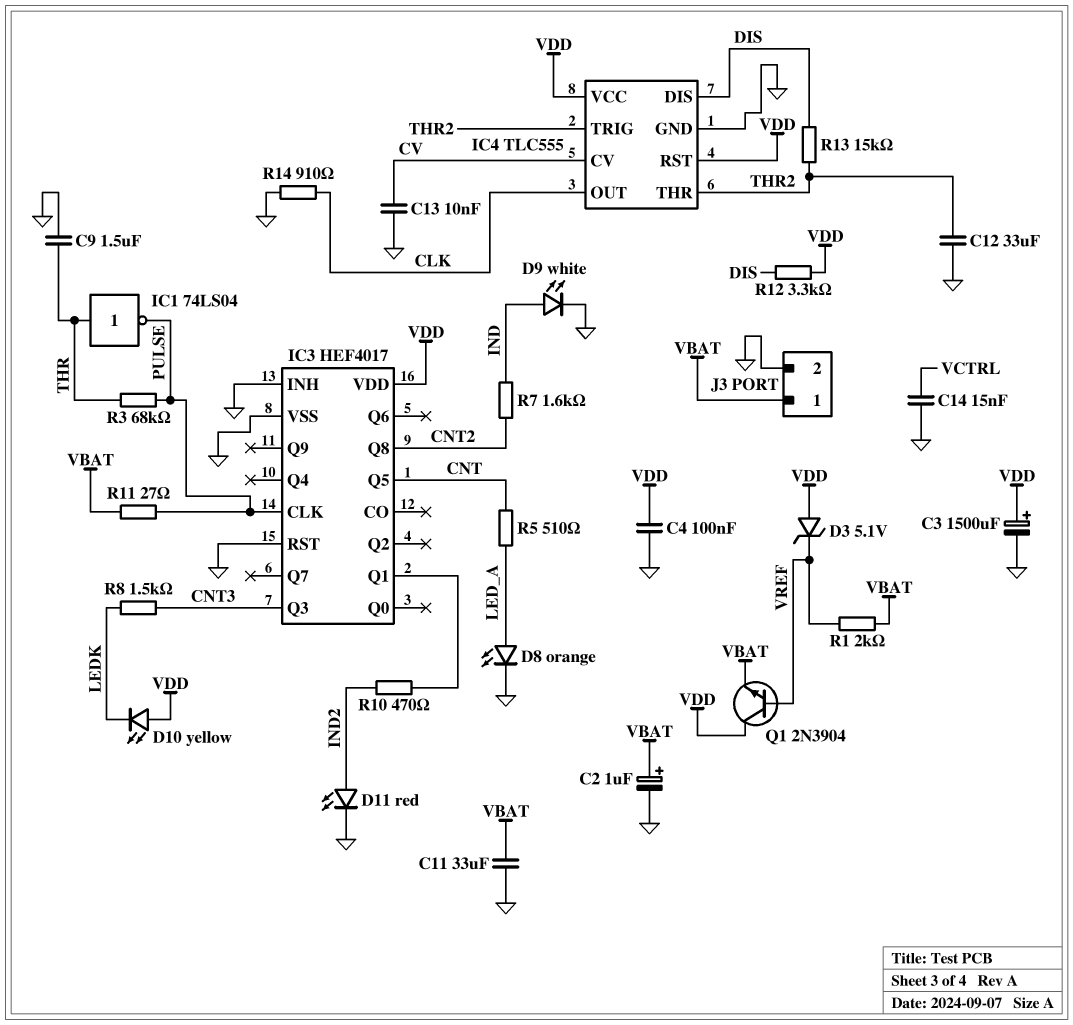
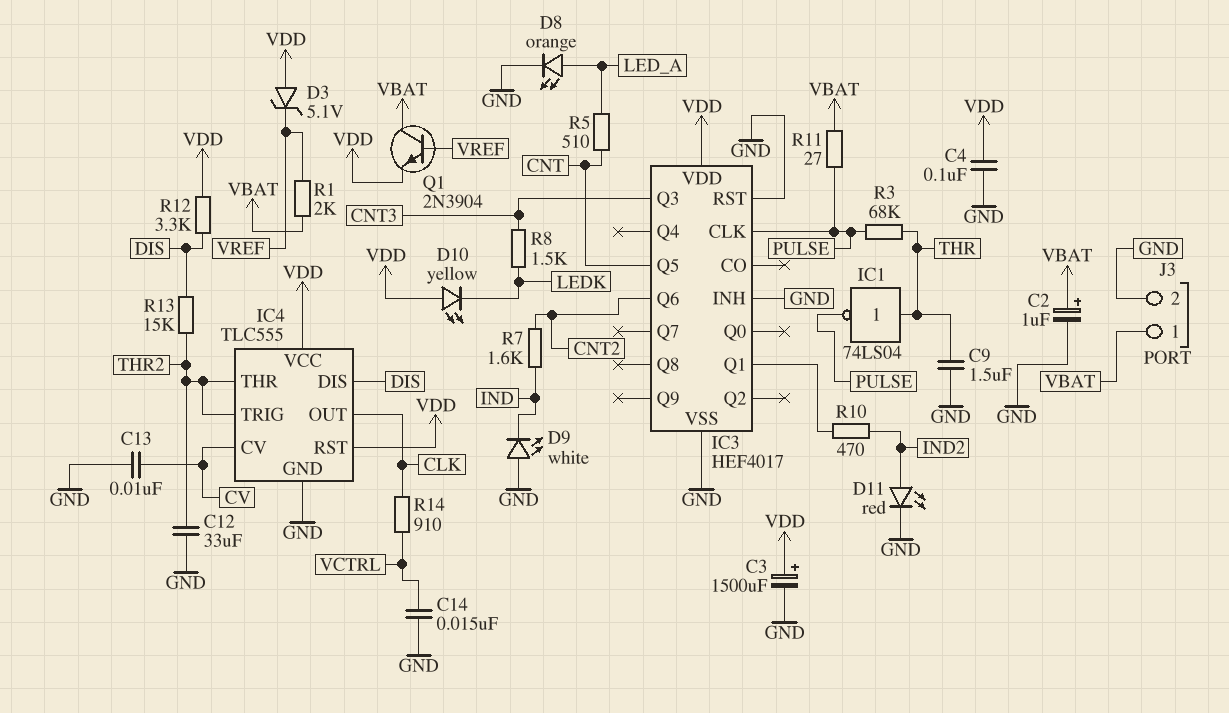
C11: 33uF (GND, VBAT) -> none
D9: LED white (A IND, K GND) -> LED white (A GND, K IND)
IC3 pin Q6: none -> CNT2
IC3 pin Q8: CNT2 -> none
Q1: NPN 2N3904 (B VREF, C VDD, E VBAT) -> NPN 2N3904 (B VREF, C VBAT, E VDD)
R14: 910 (CLK, GND) -> 910 (CLK, VCTRL)

